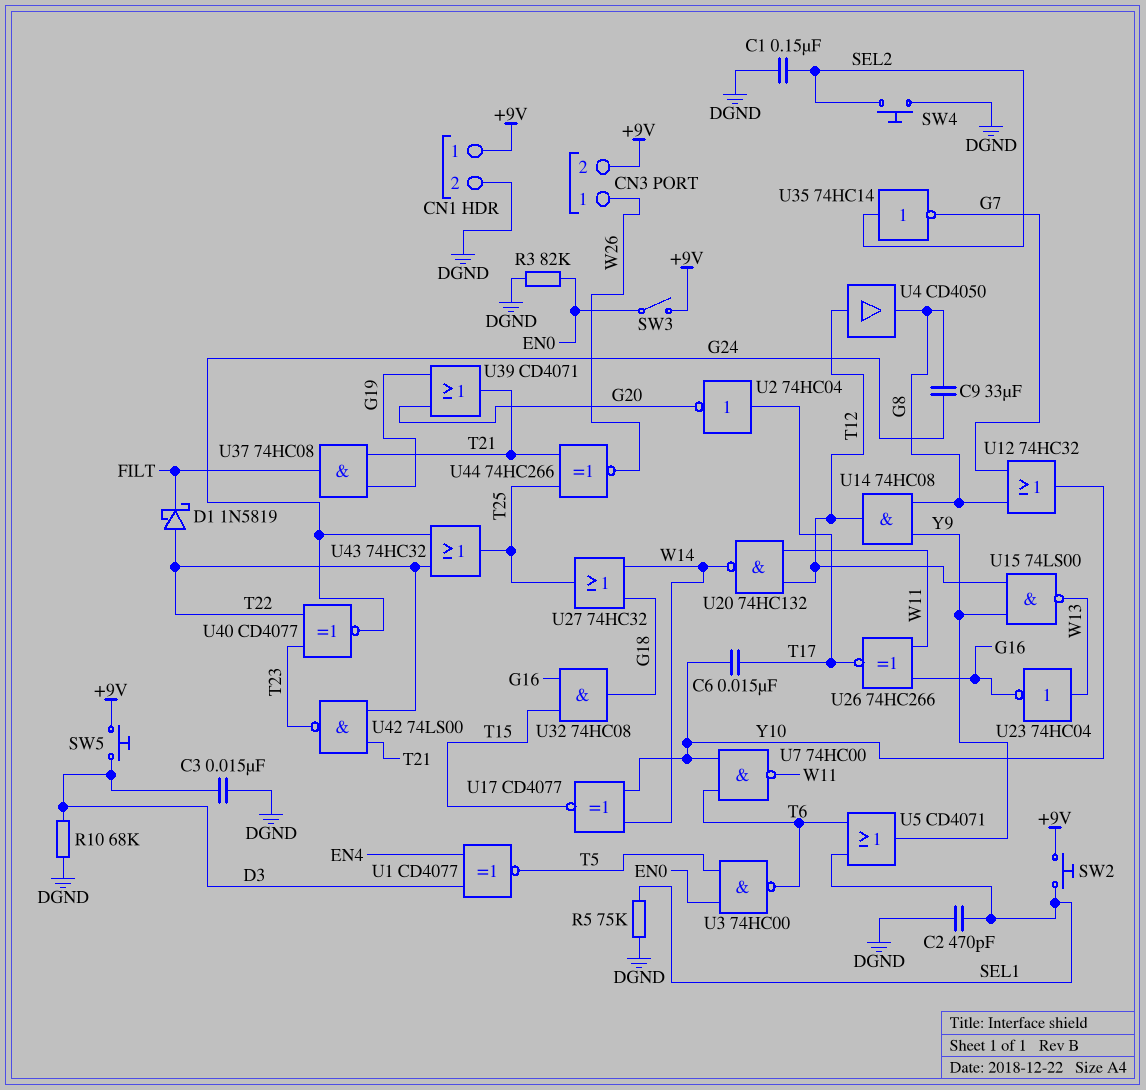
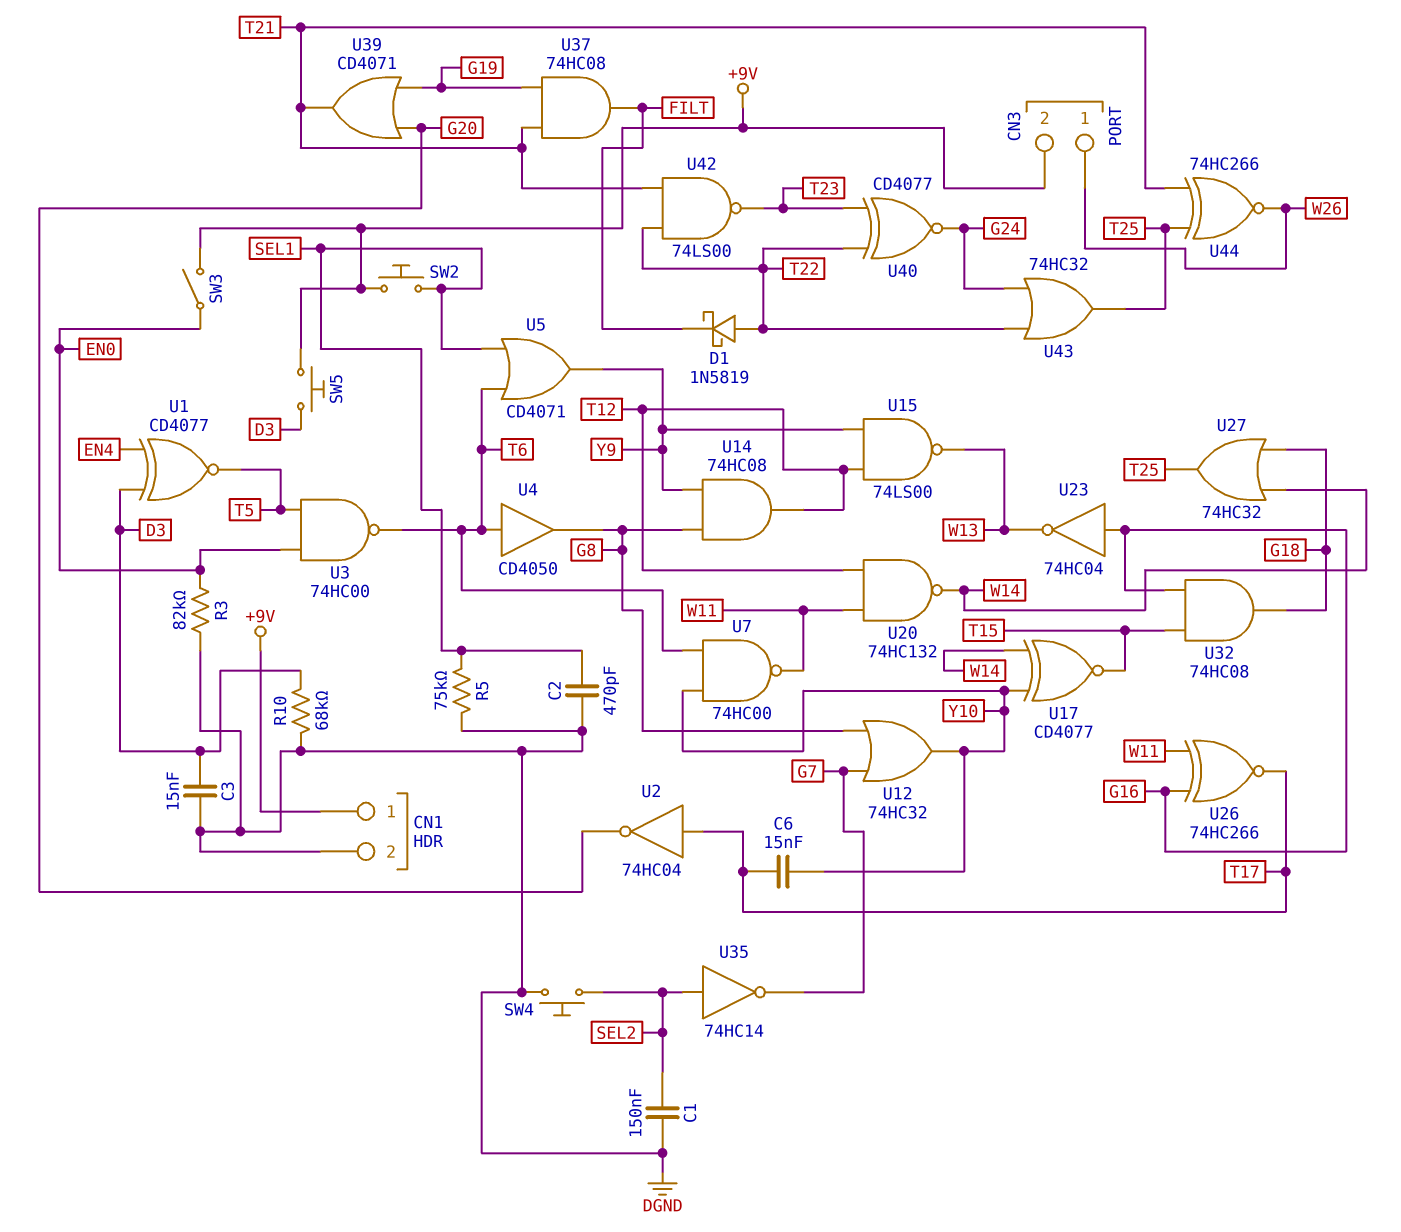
C9: 33uF (G8, G24) -> none
U4: buffer CD4050 (in T12, out G8) -> buffer CD4050 (in T6, out G8)
U23: NOT 74HC04 (in W13, out G16) -> NOT 74HC04 (in G16, out W13)

